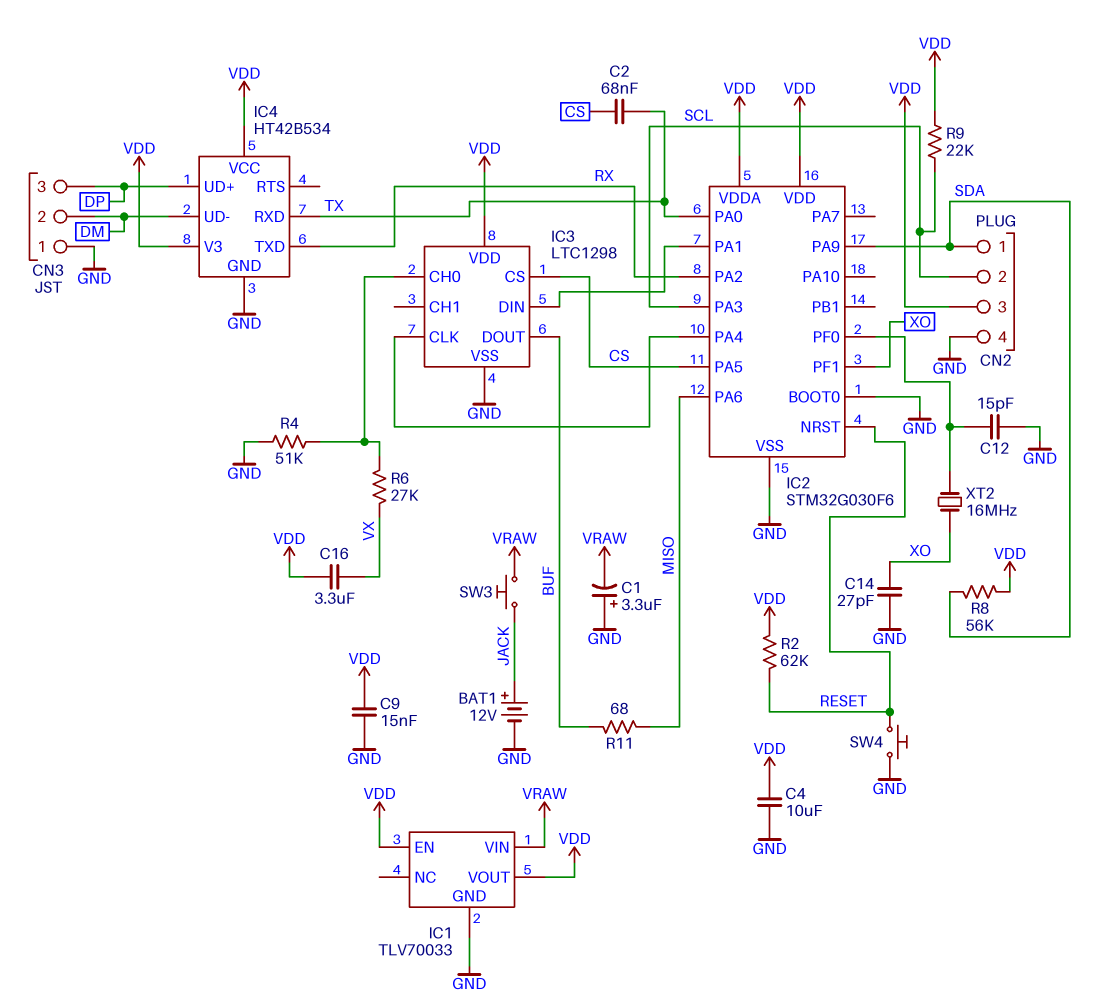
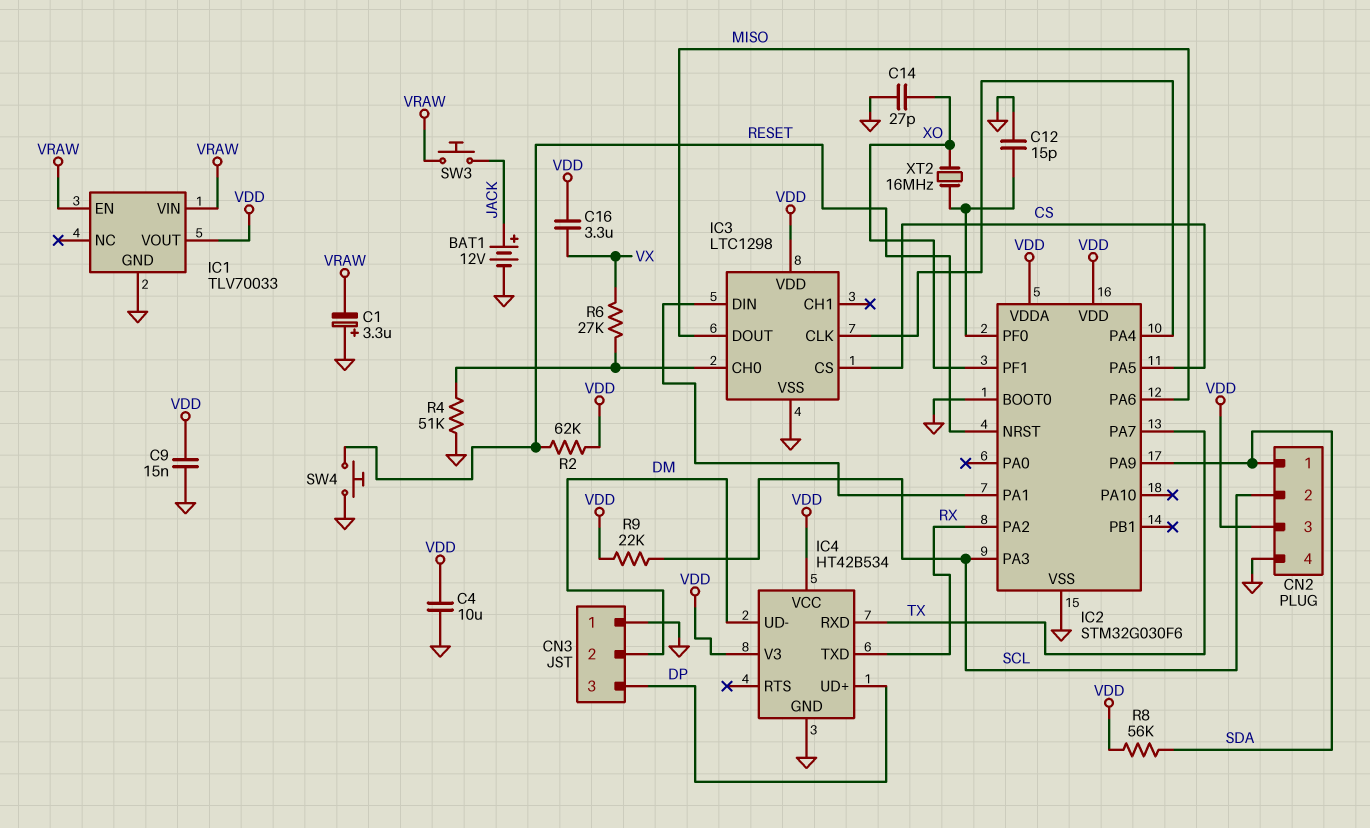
C2: 68nF (CS, TX) -> none
IC1 pin EN: VDD -> VRAW
IC2 pin PA0: TX -> none
IC2 pin PA7: none -> TX
IC3 pin DOUT: BUF -> MISO
R11: 68 (BUF, MISO) -> none

